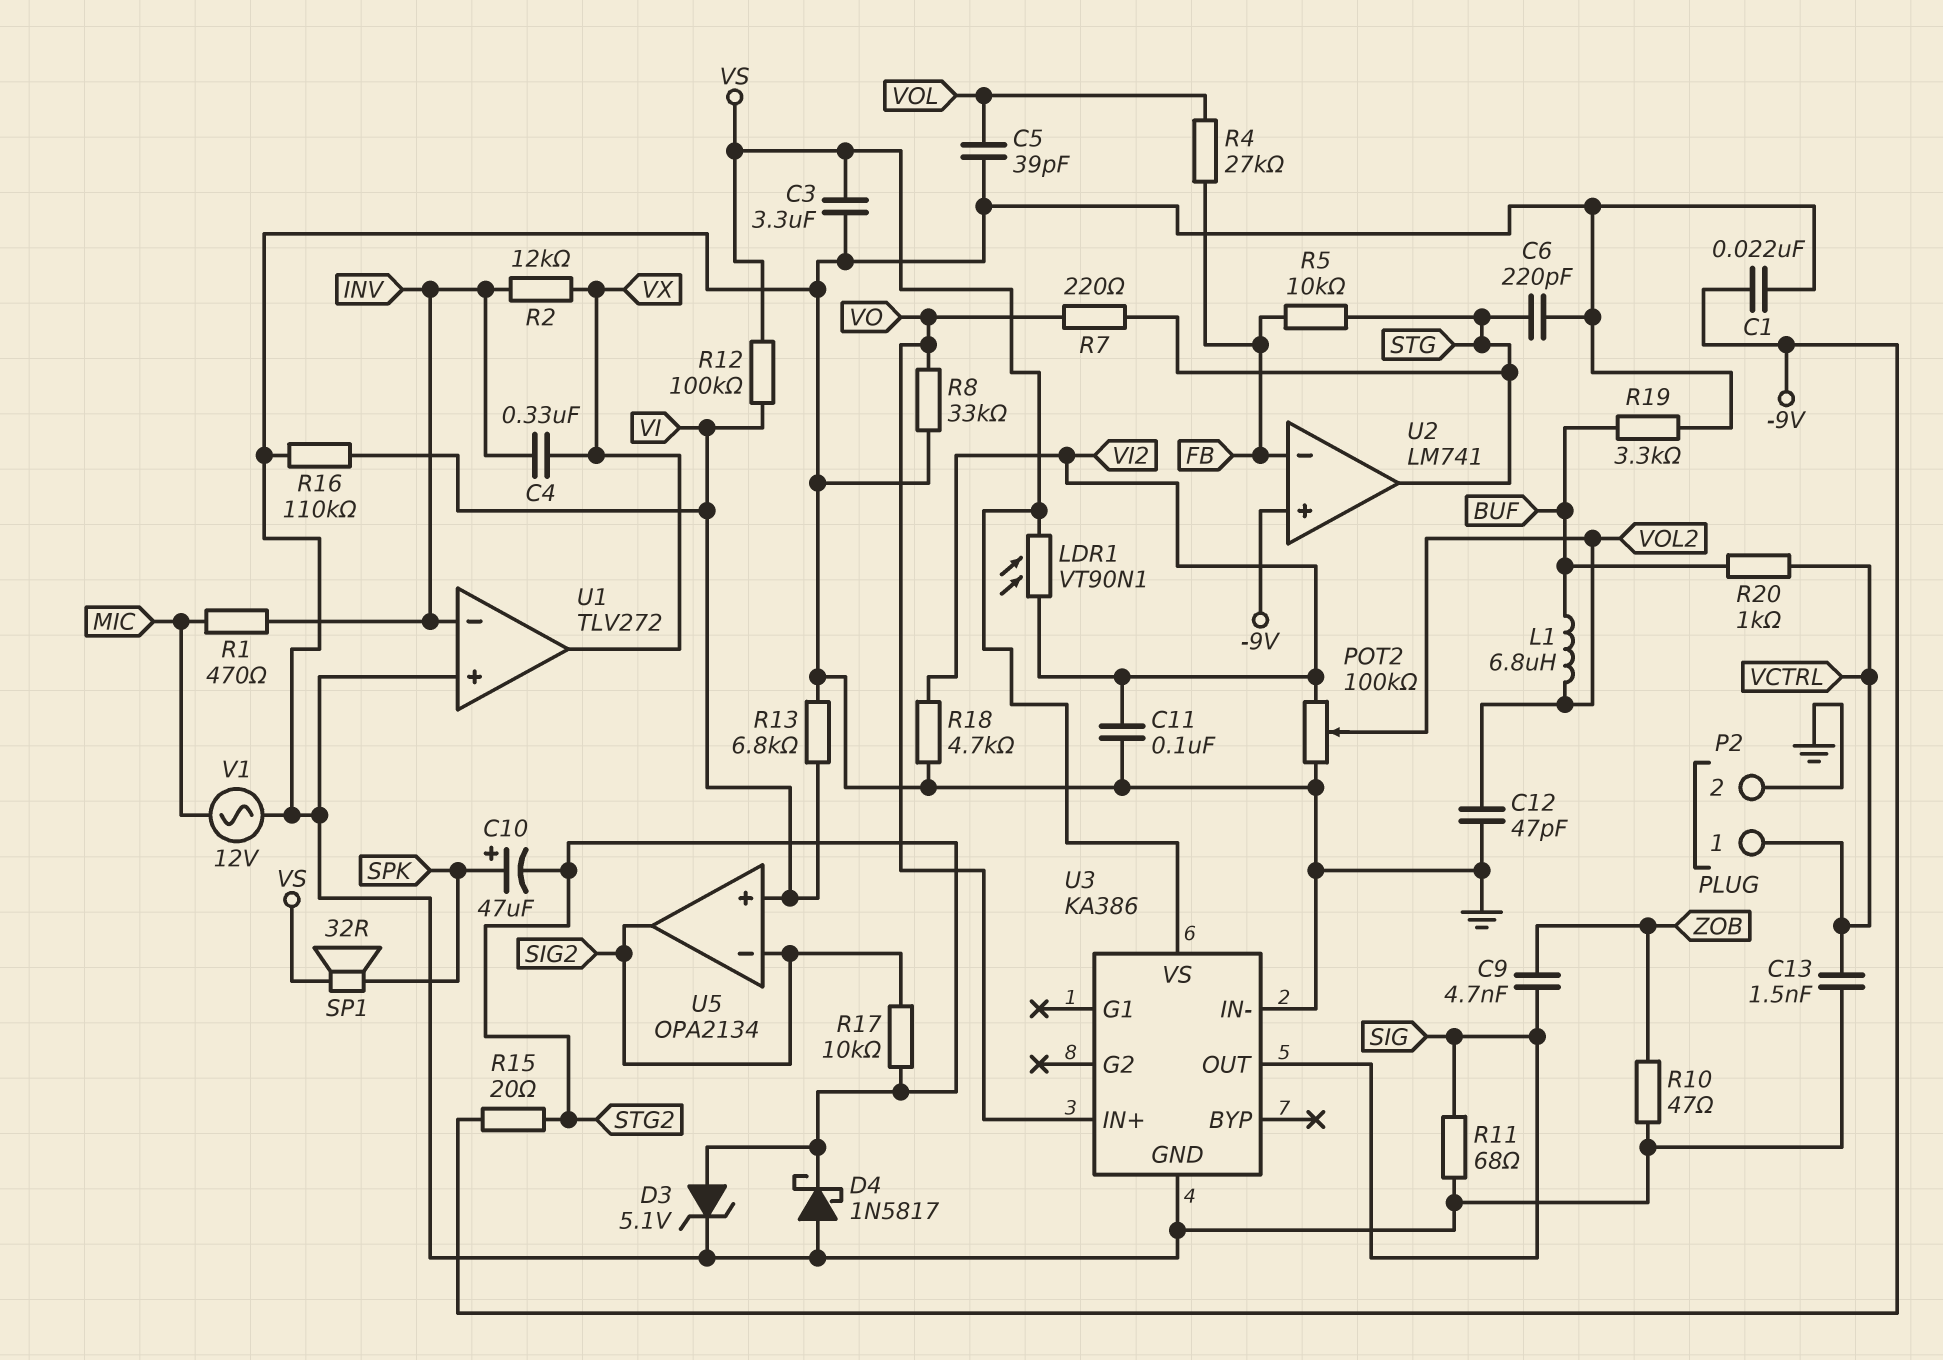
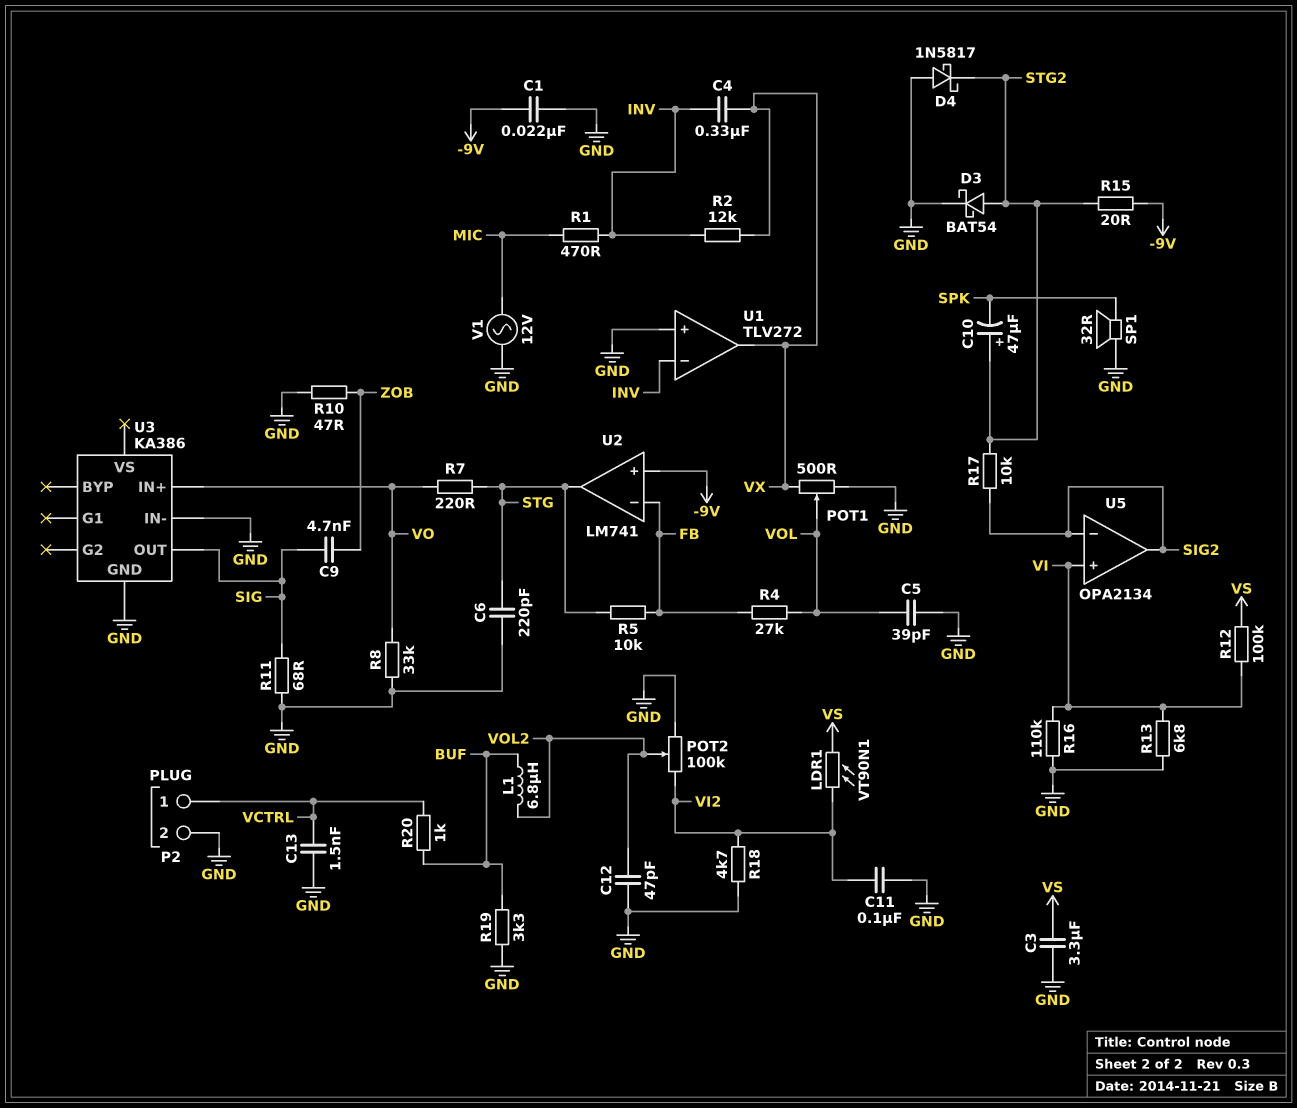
C10: 47uF (plus SPK, minus STG2) -> 47uF (plus STG2, minus SPK)
D3: zener 5.1V (A STG2, K GND) -> schottky BAT54 (A STG2, K GND)
POT1: none -> 500 (GND, VX, wiper VOL)
SP1: speaker 32R (SPK, VS) -> speaker 32R (GND, SPK)
U3 pin VS: VS -> none

